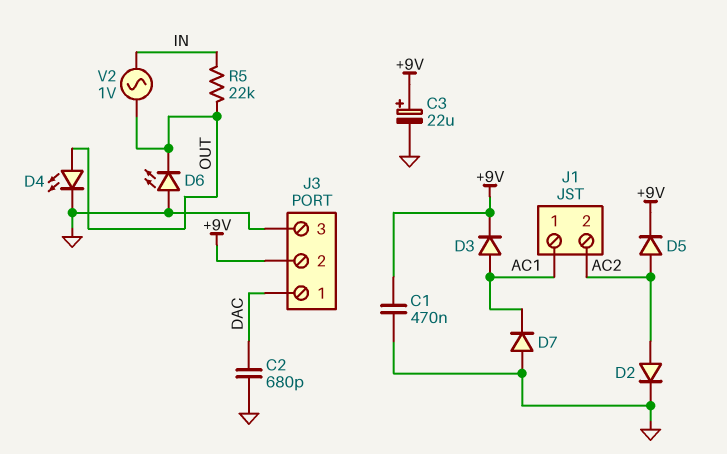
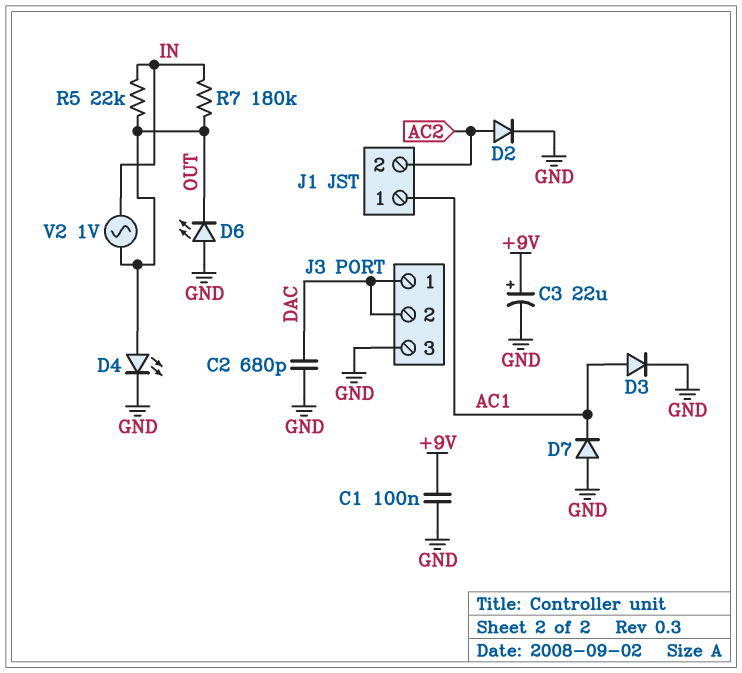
C1: 470nF (+9V, GND) -> 100nF (+9V, GND)
D3: diode (A AC1, K +9V) -> diode (A AC1, K GND)
D5: diode (A AC2, K +9V) -> none
J3 pin 2: +9V -> DAC
R7: none -> 180k (IN, OUT)

